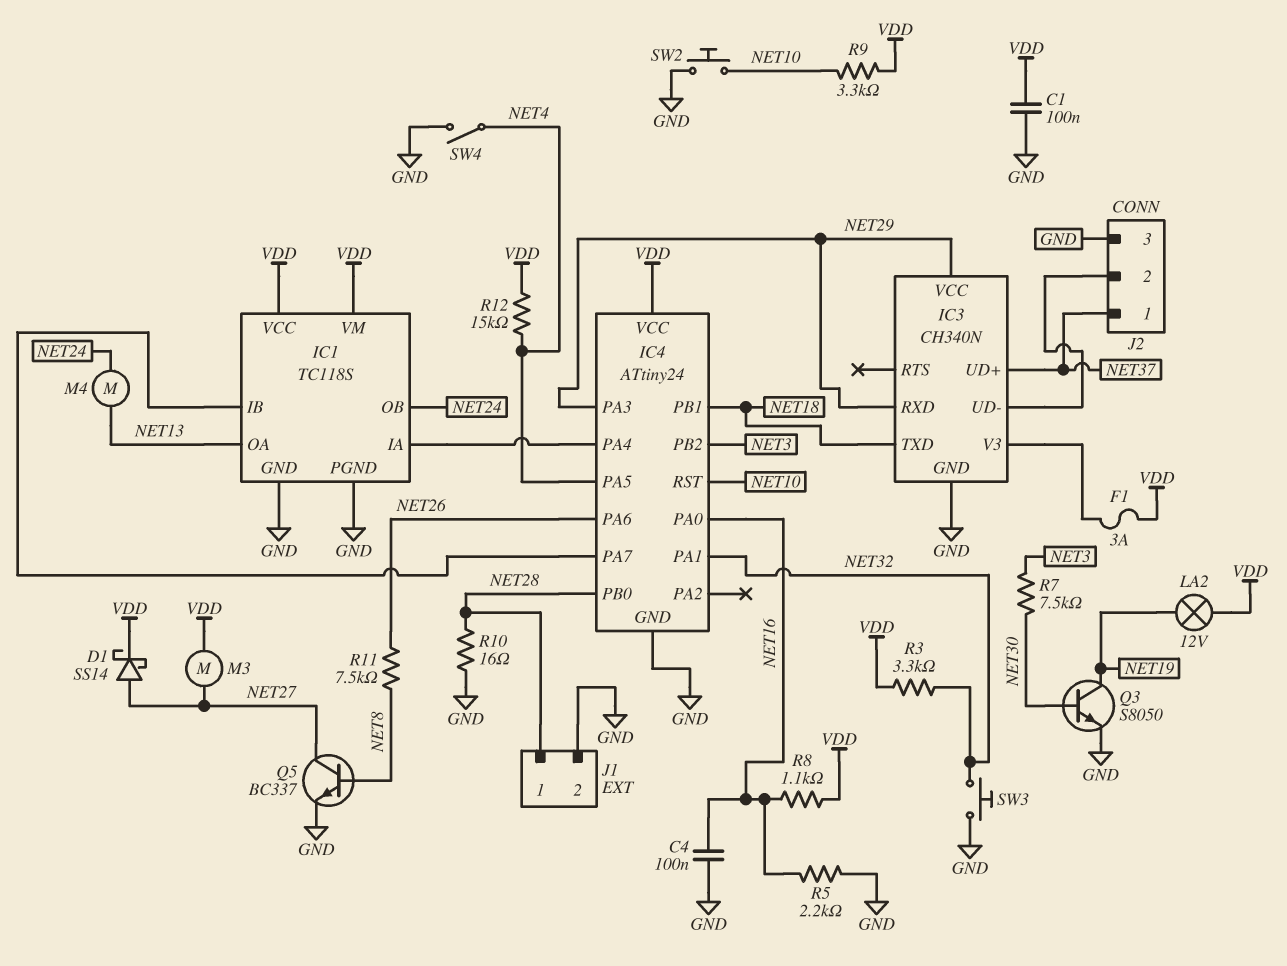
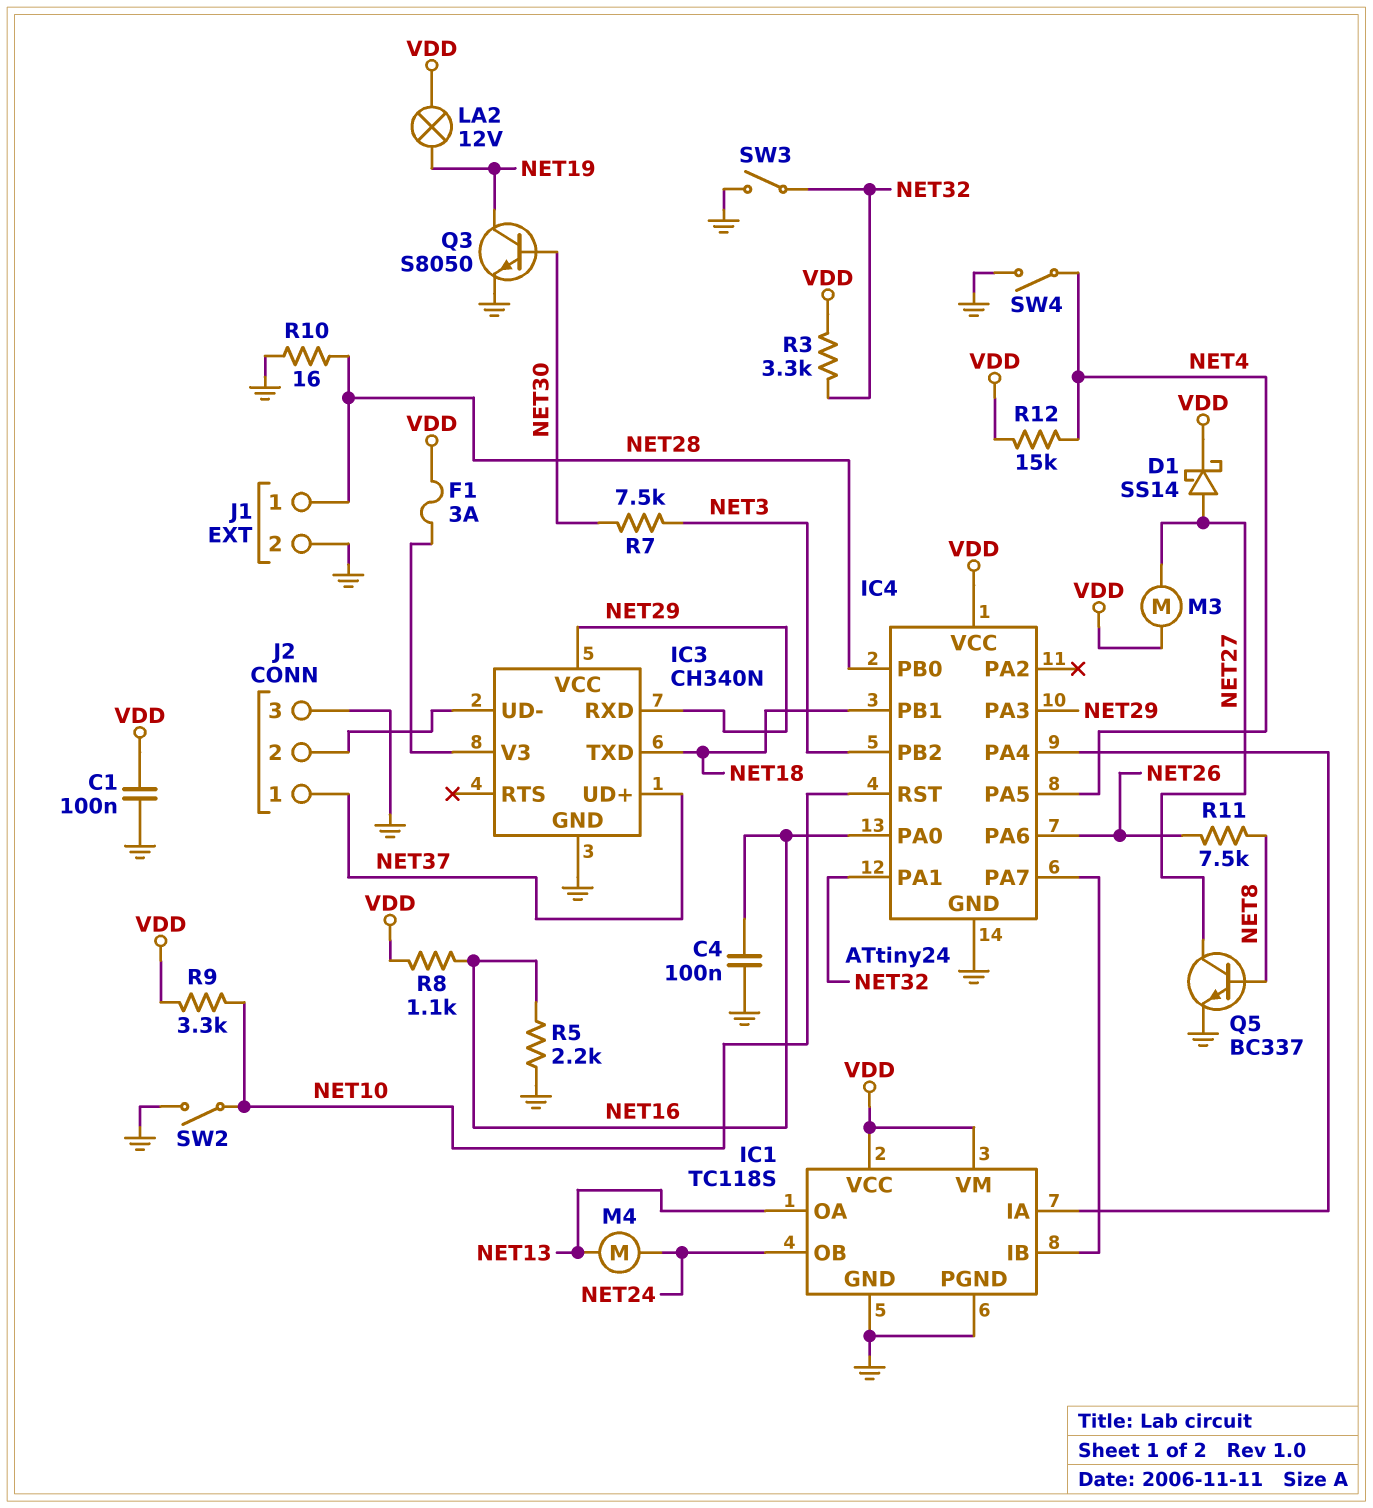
SW2: button (GND, NET10) -> switch (GND, NET10)
SW3: button (GND, NET32) -> switch (GND, NET32)

